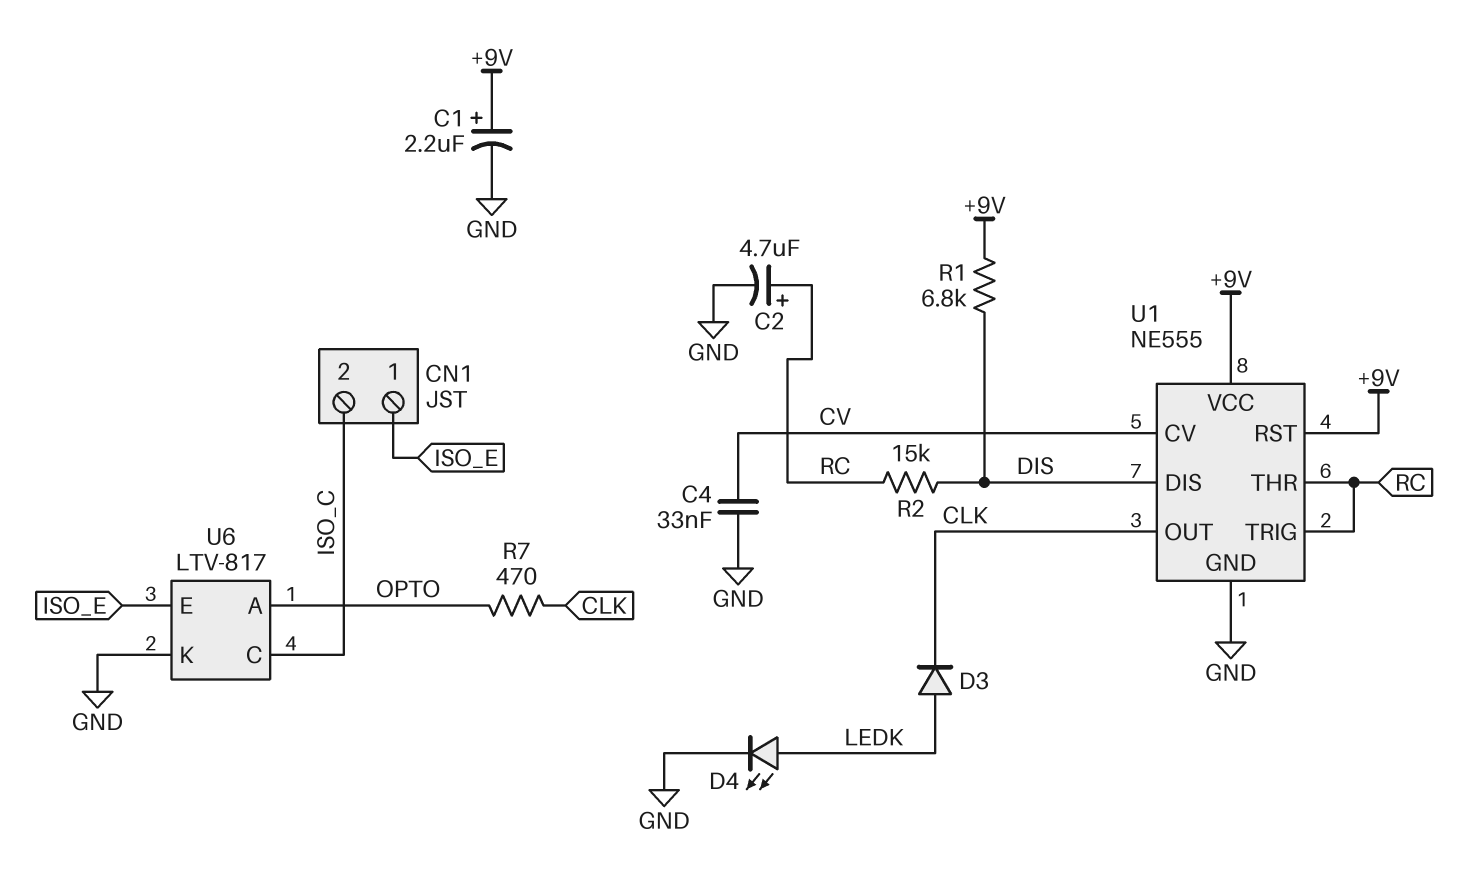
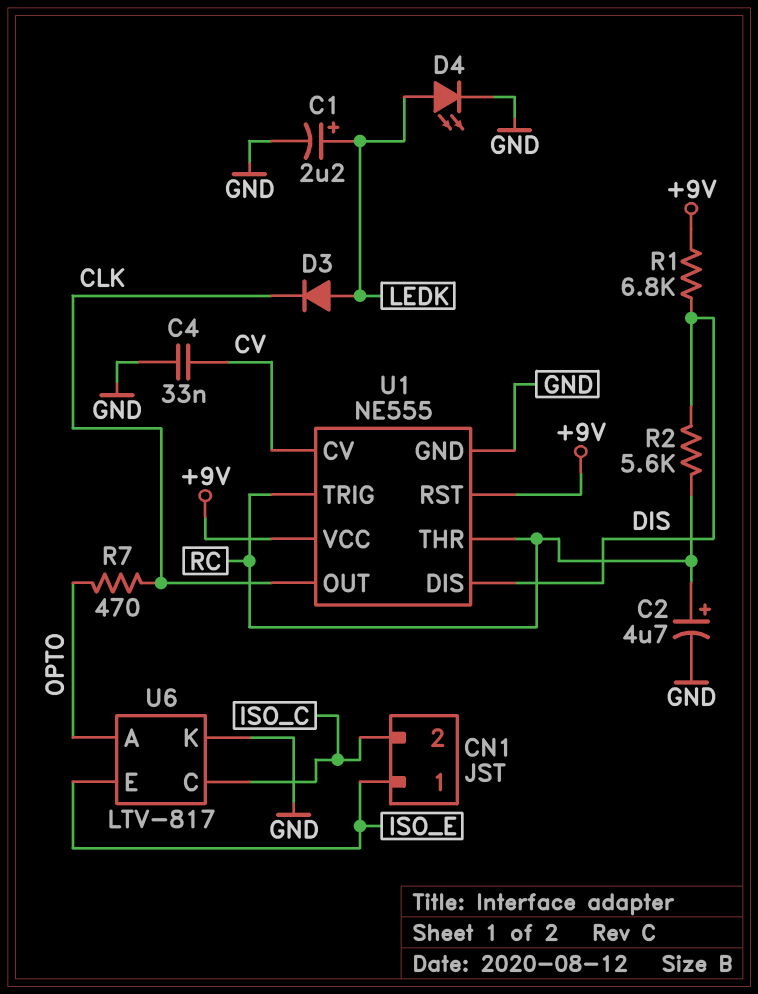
C1: 2.2uF (plus +9V, minus GND) -> 2.2uF (plus LEDK, minus GND)
R2: 15k (DIS, RC) -> 5.6k (DIS, RC)

